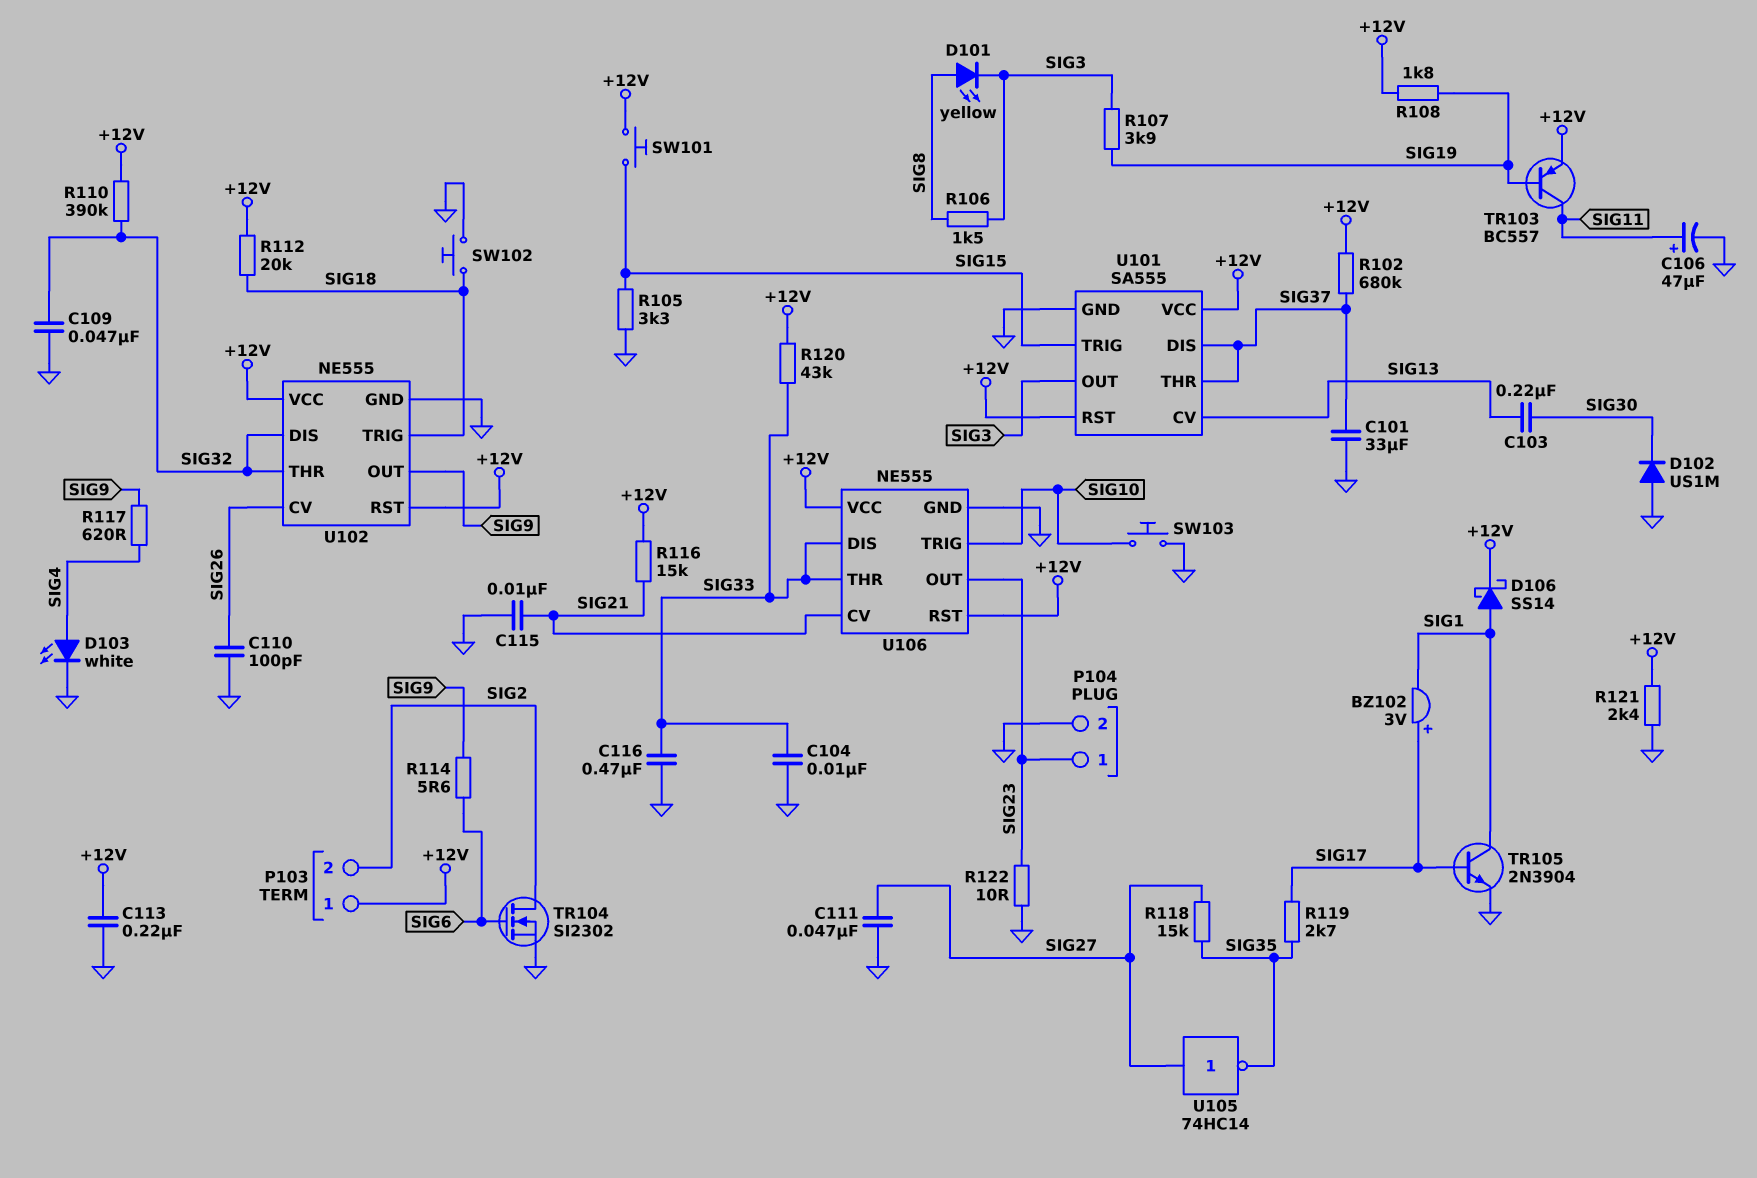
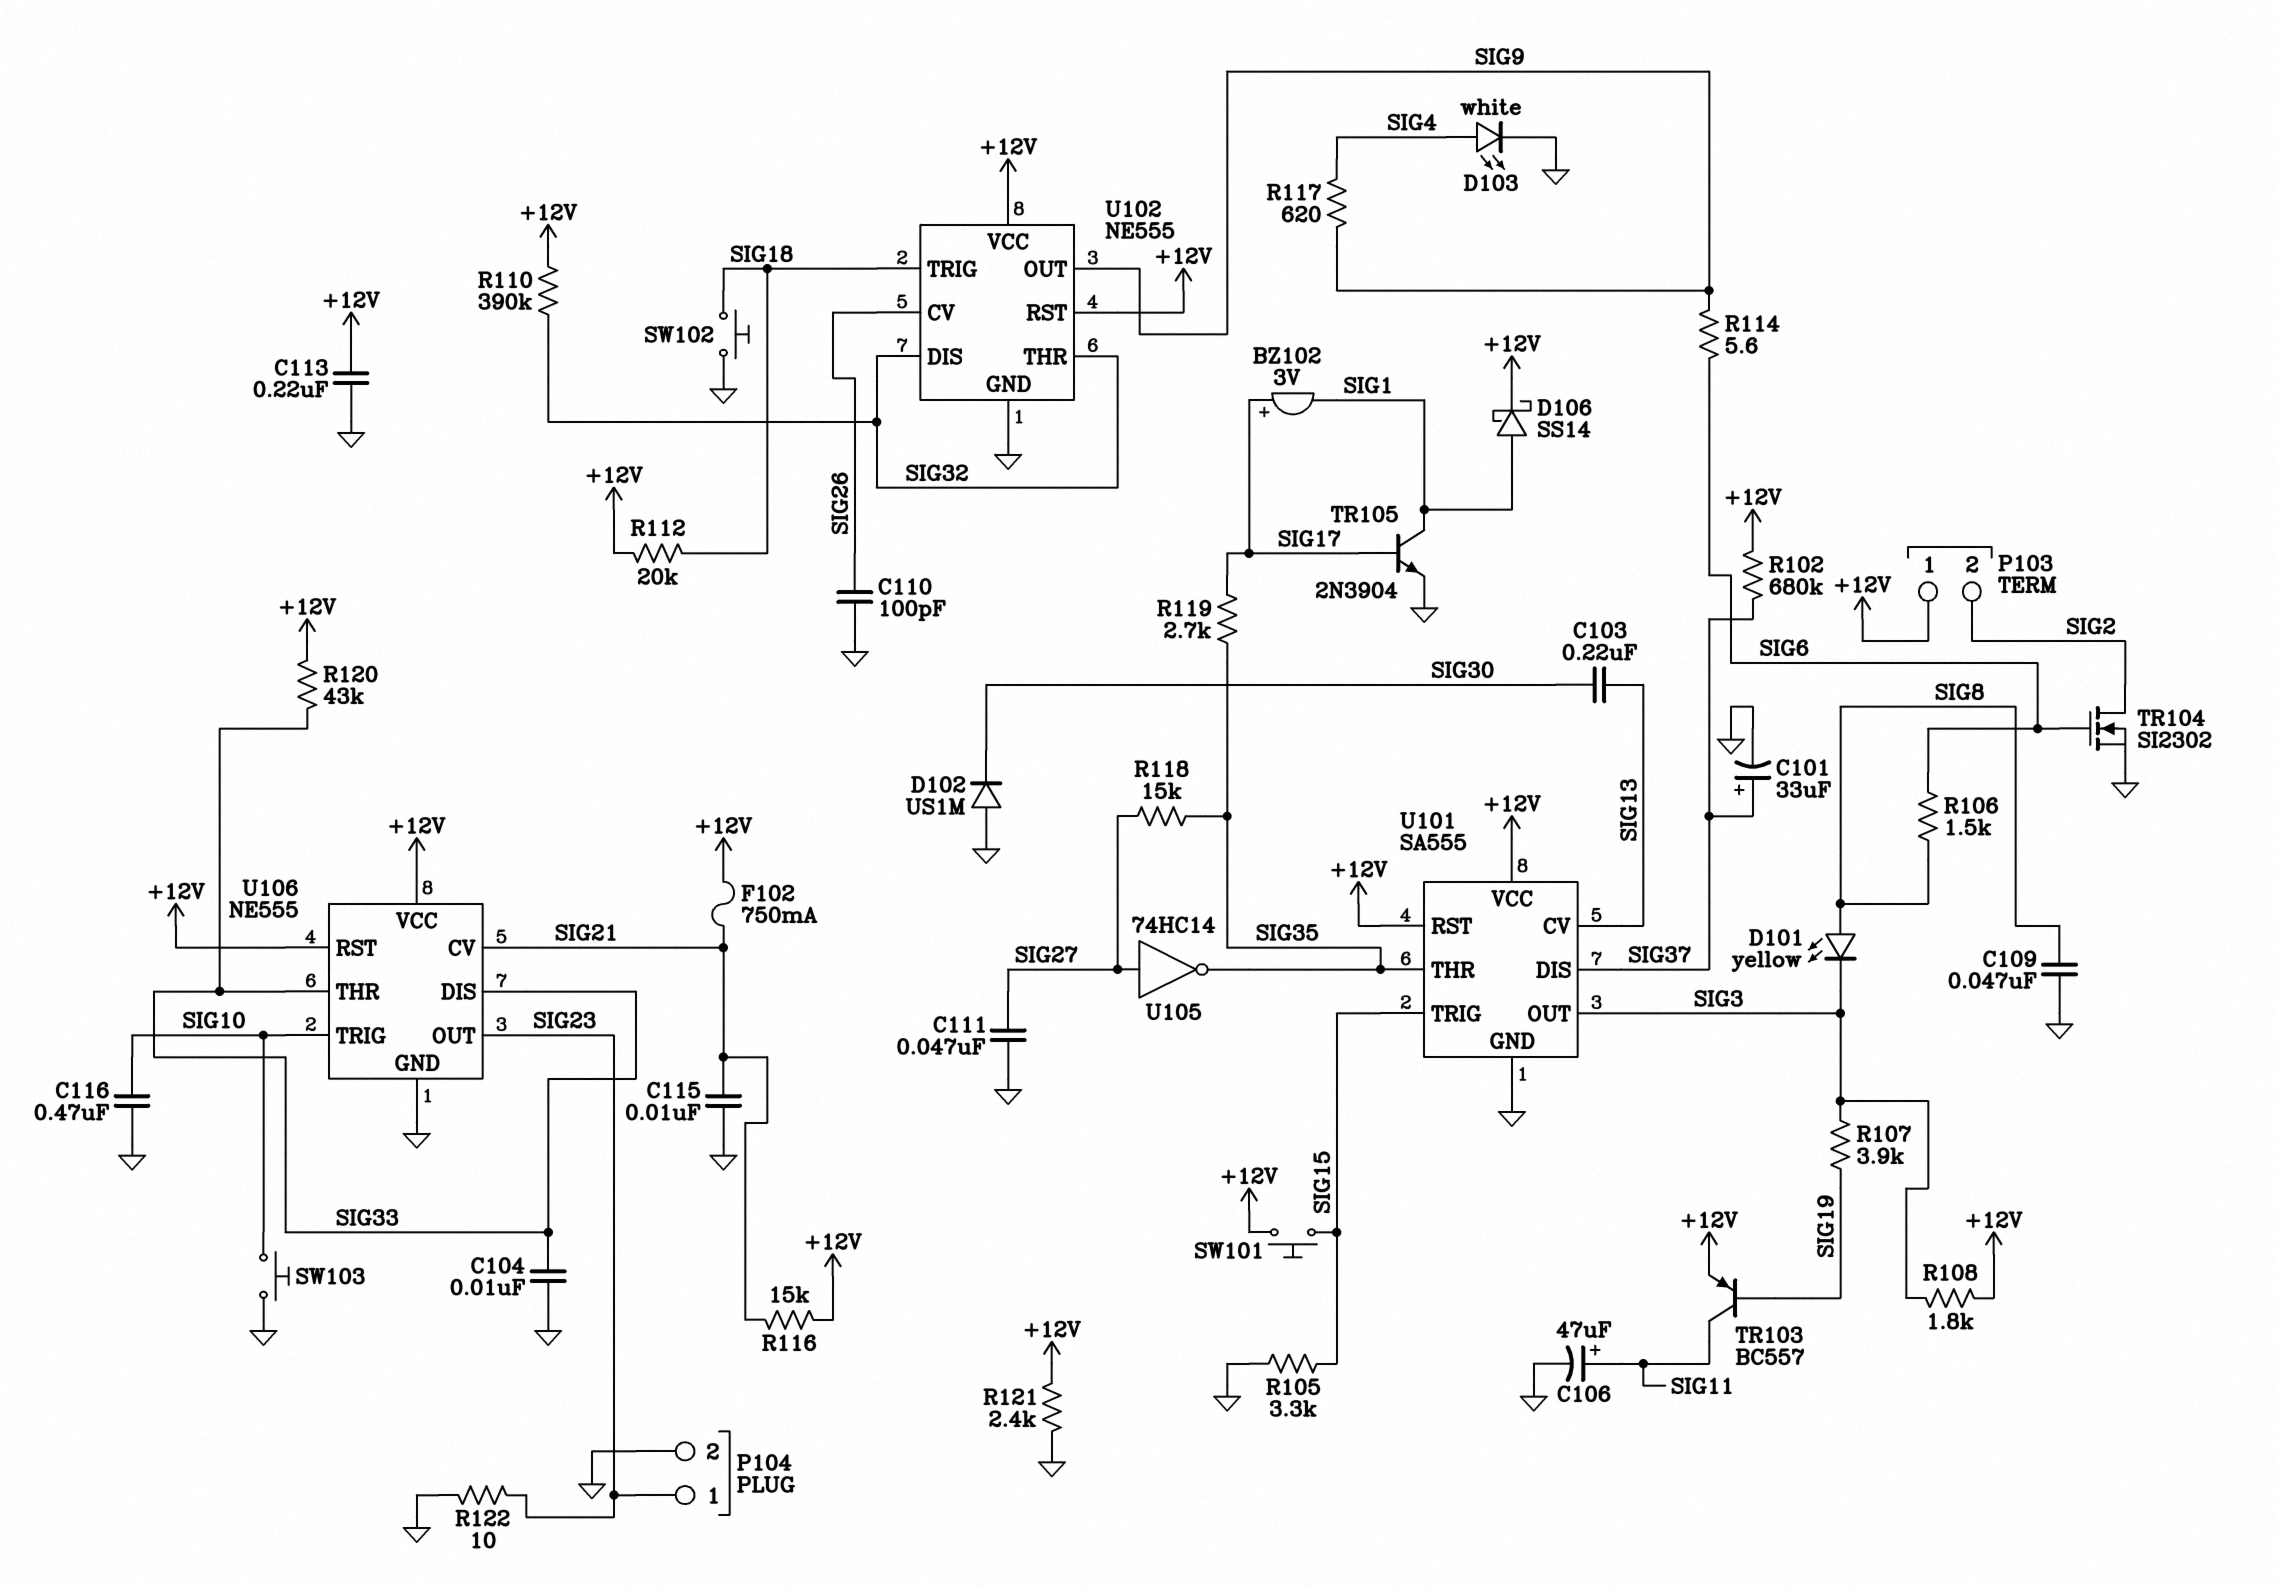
C101: 33uF (GND, SIG37) -> 33uF (plus SIG37, minus GND)
C109: 47nF (GND, SIG32) -> 47nF (GND, SIG8)
C116: 470nF (GND, SIG33) -> 470nF (GND, SIG10)
F102: none -> 750mA (+12V, SIG21)
R106: 1.5k (SIG3, SIG8) -> 1.5k (SIG6, SIG8)
R108: 1.8k (+12V, SIG19) -> 1.8k (+12V, SIG3)
U101 pin THR: SIG37 -> SIG35

